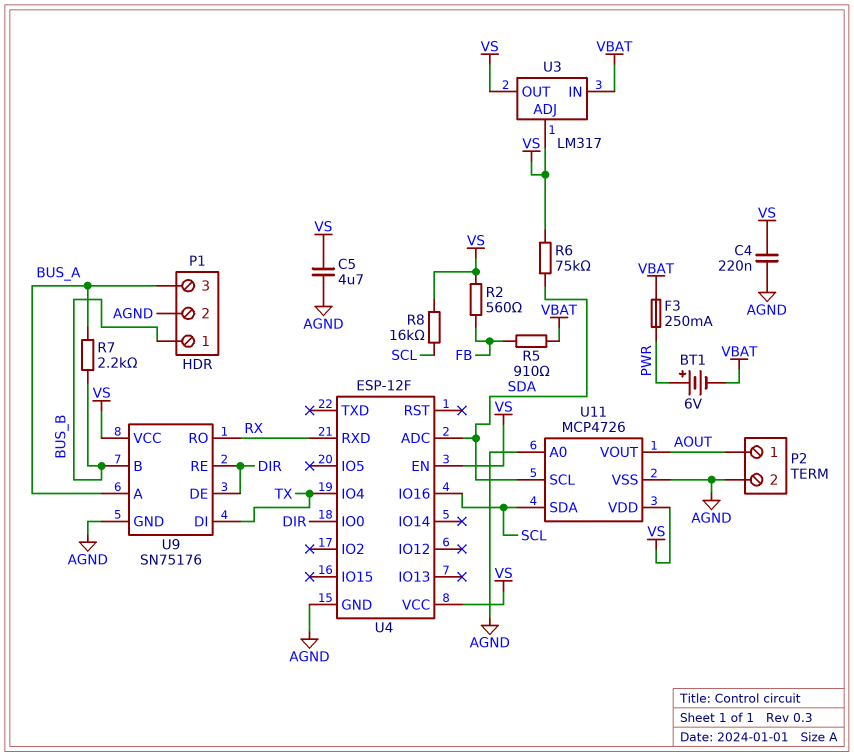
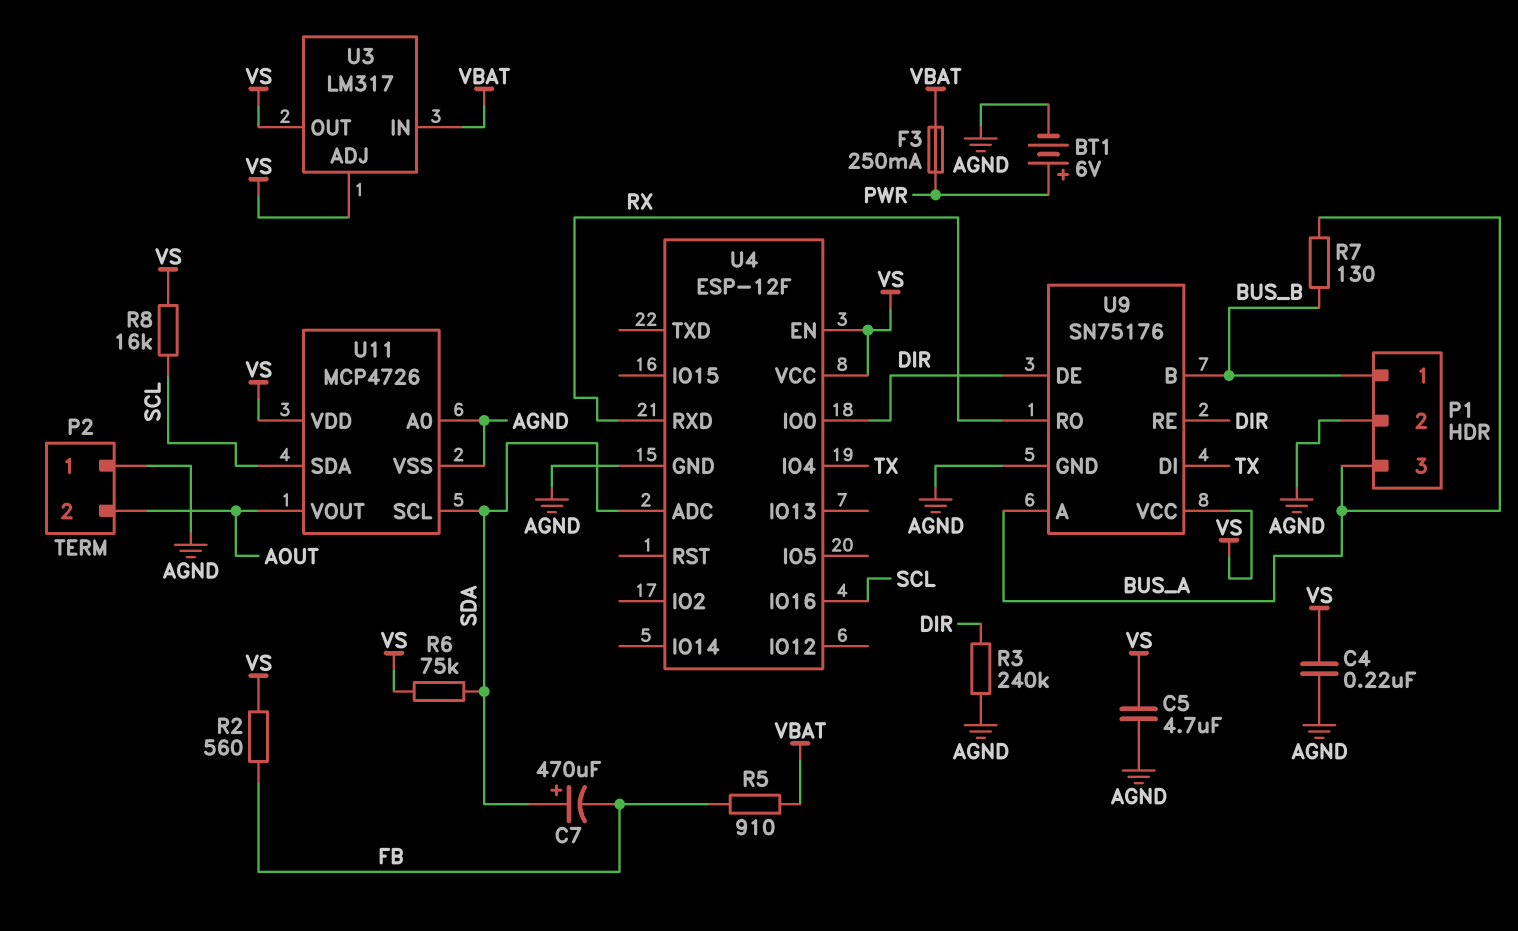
BT1: 6V (plus PWR, minus VBAT) -> 6V (plus PWR, minus AGND)
C7: none -> 470uF (plus SDA, minus FB)
P2 pin 1: AOUT -> AGND
P2 pin 2: AGND -> AOUT
R3: none -> 240k (AGND, DIR)
R7: 2.2k (BUS_A, BUS_B) -> 130 (BUS_A, BUS_B)

